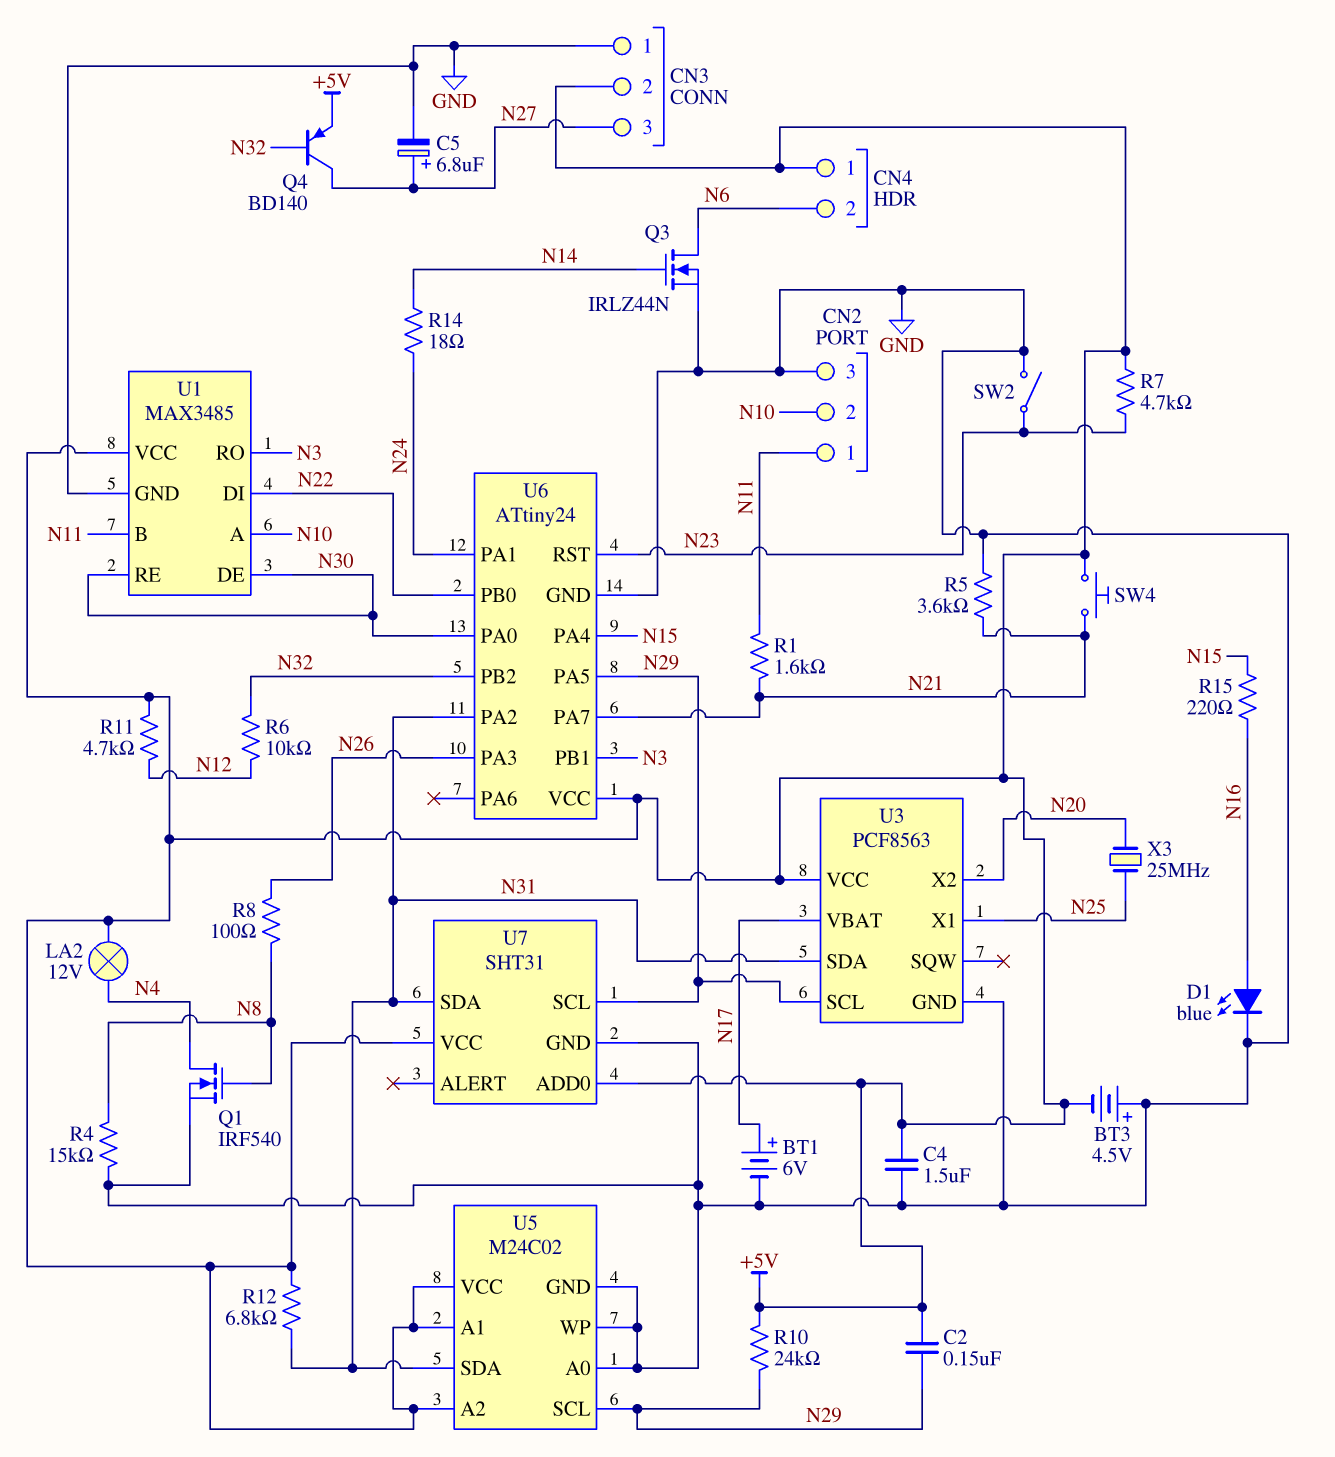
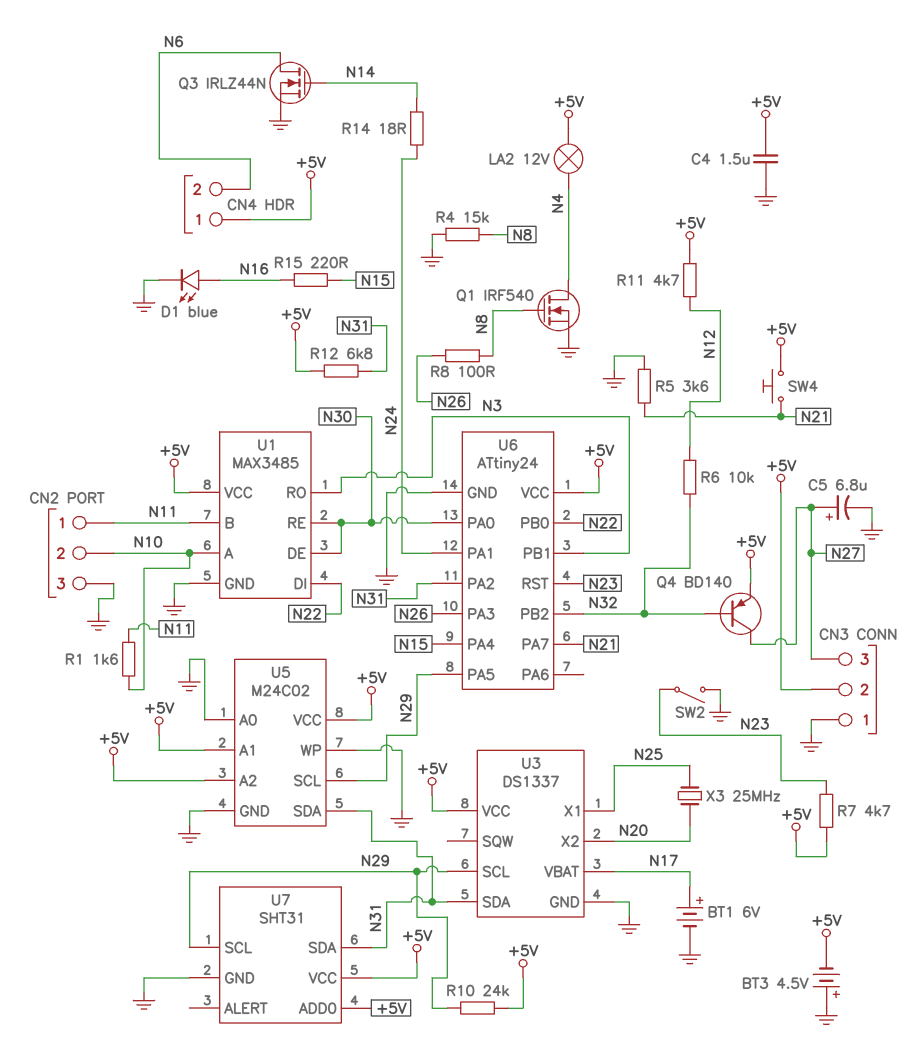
C2: 150nF (+5V, N29) -> none
R1: 1.6k (N11, N21) -> 1.6k (N10, N11)
U3: PCF8563 -> DS1337

